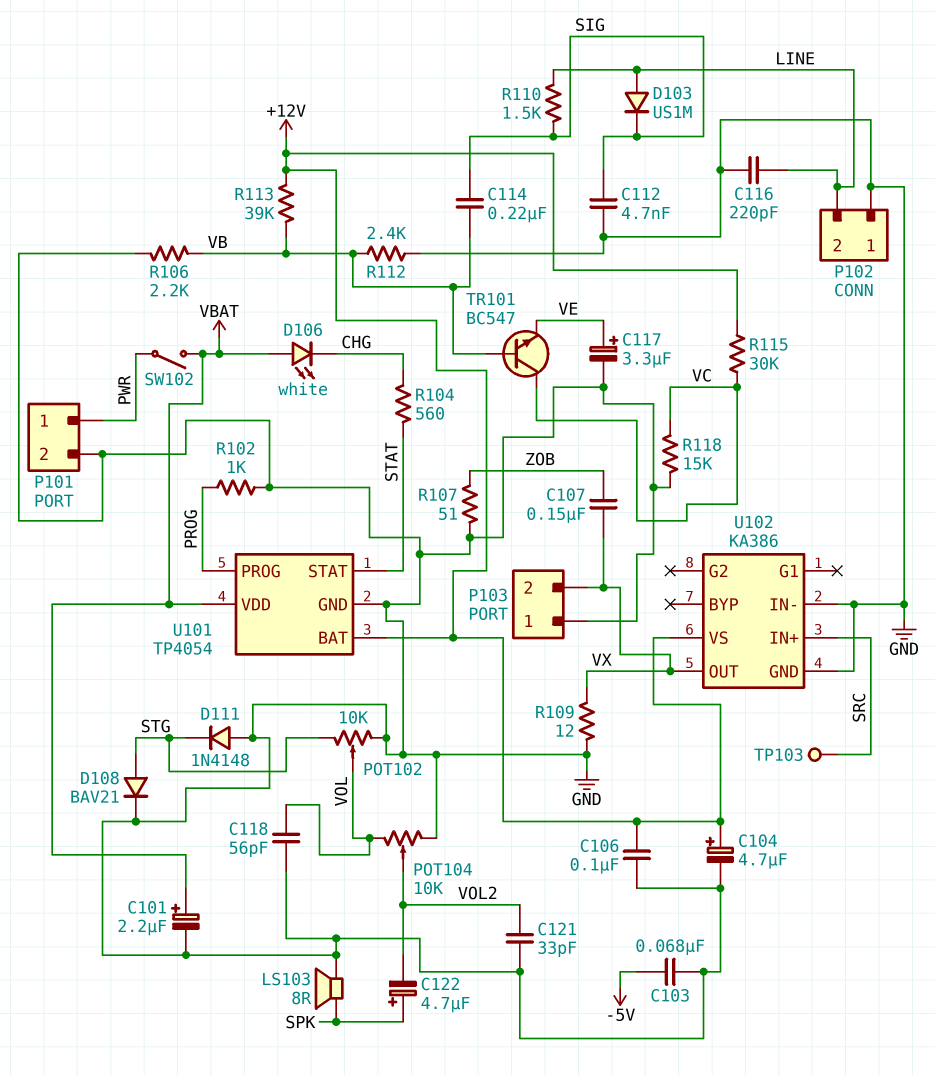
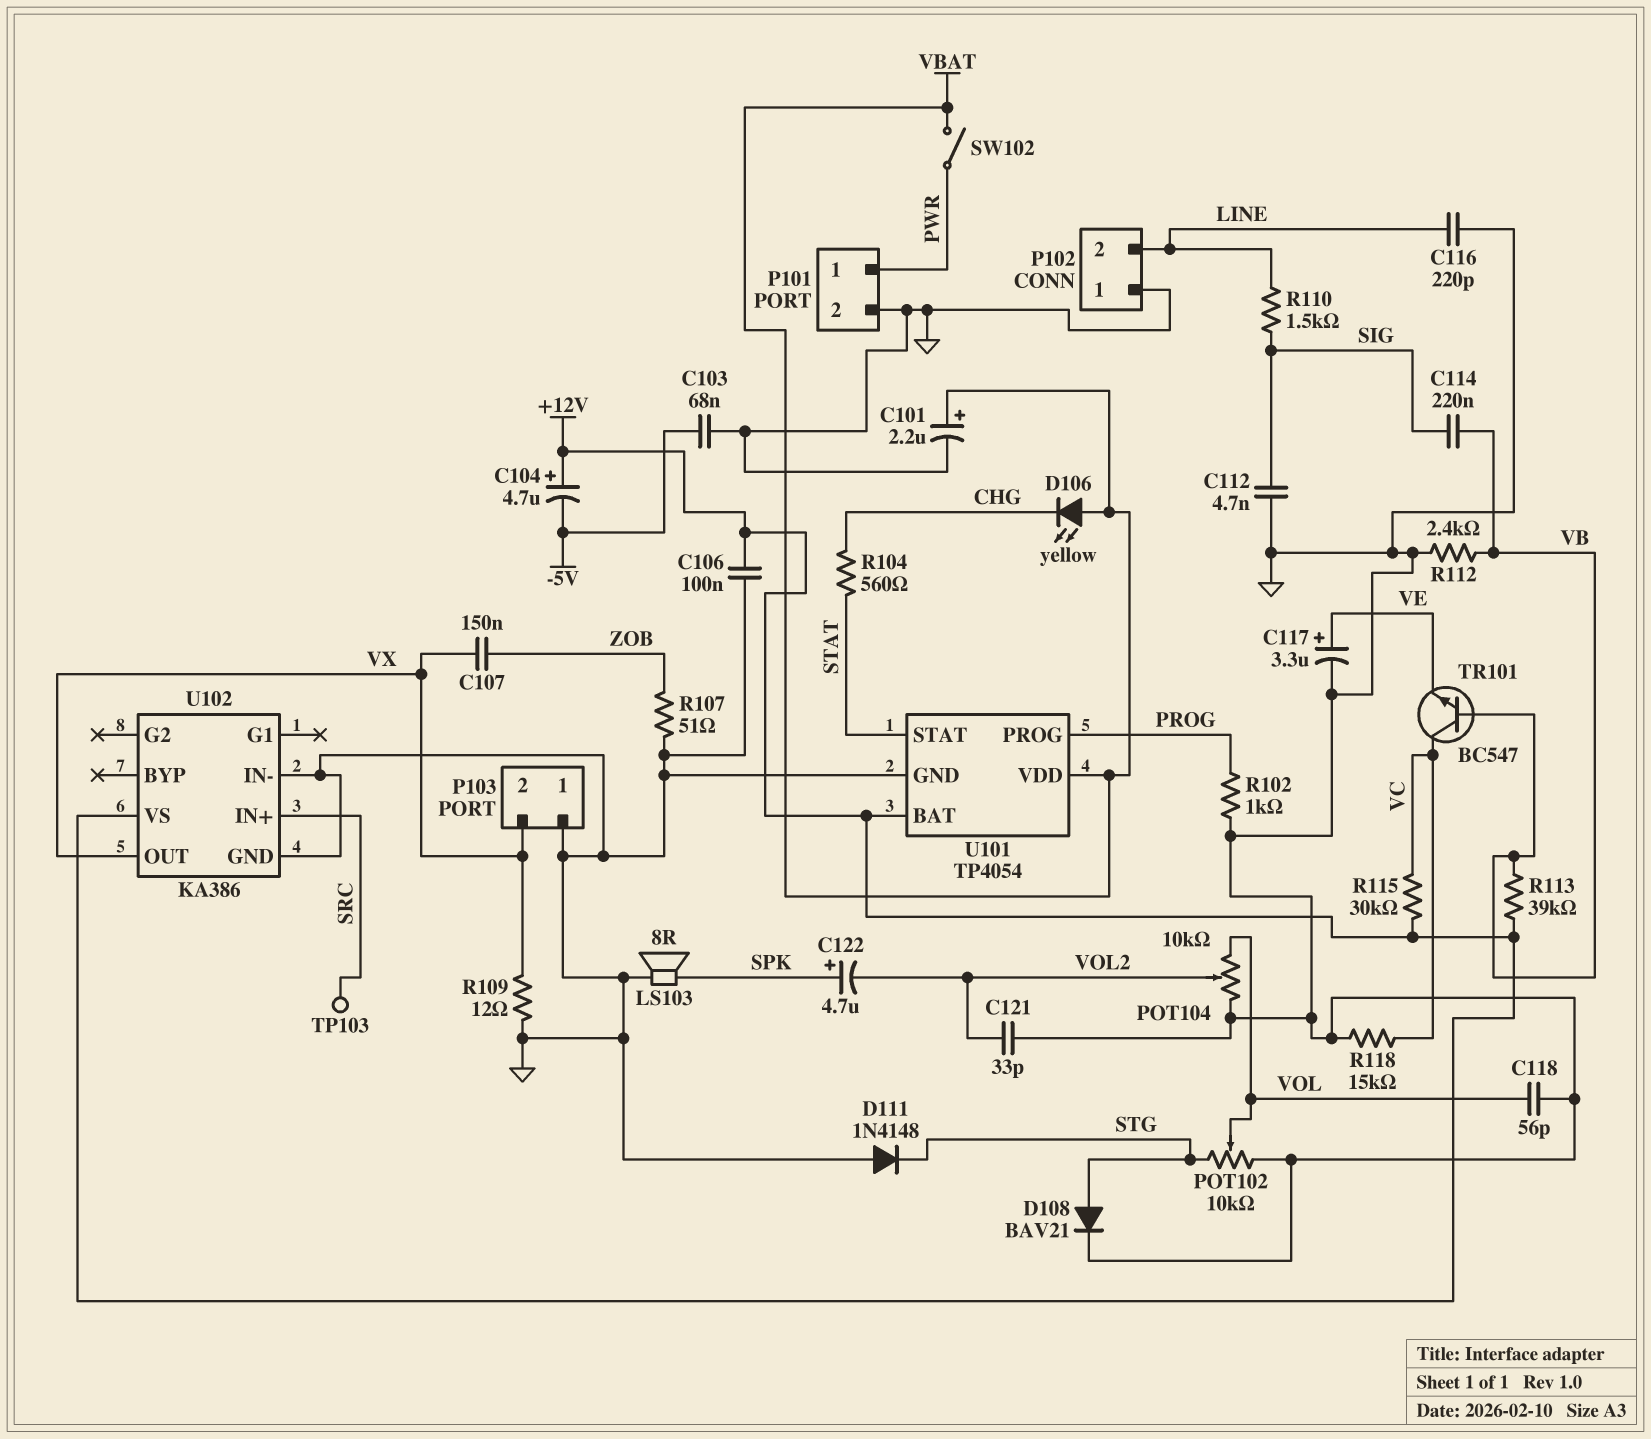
C104: 4.7uF (plus +12V, minus GND) -> 4.7uF (plus +12V, minus -5V)
D103: diode US1M (A LINE, K SIG) -> none
D106: LED white (A VBAT, K CHG) -> LED yellow (A VBAT, K CHG)
R106: 2.2k (GND, VB) -> none

